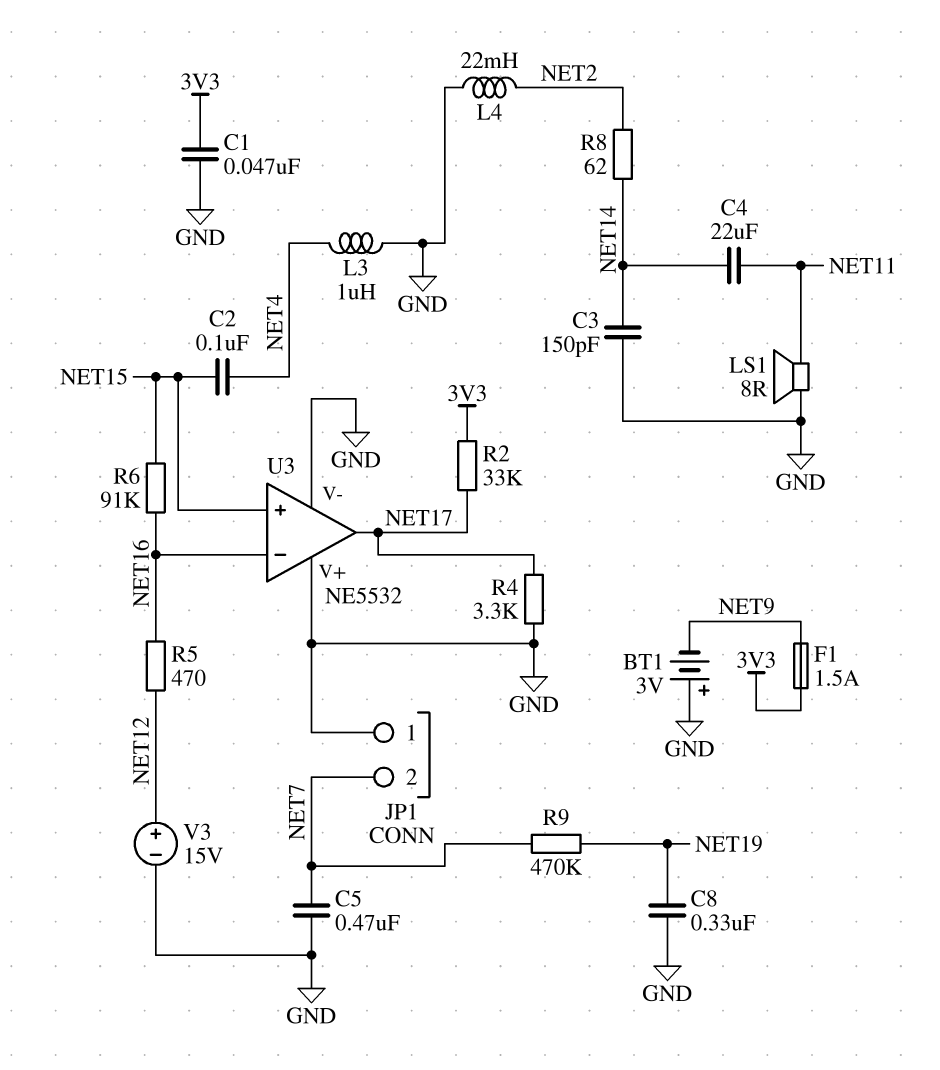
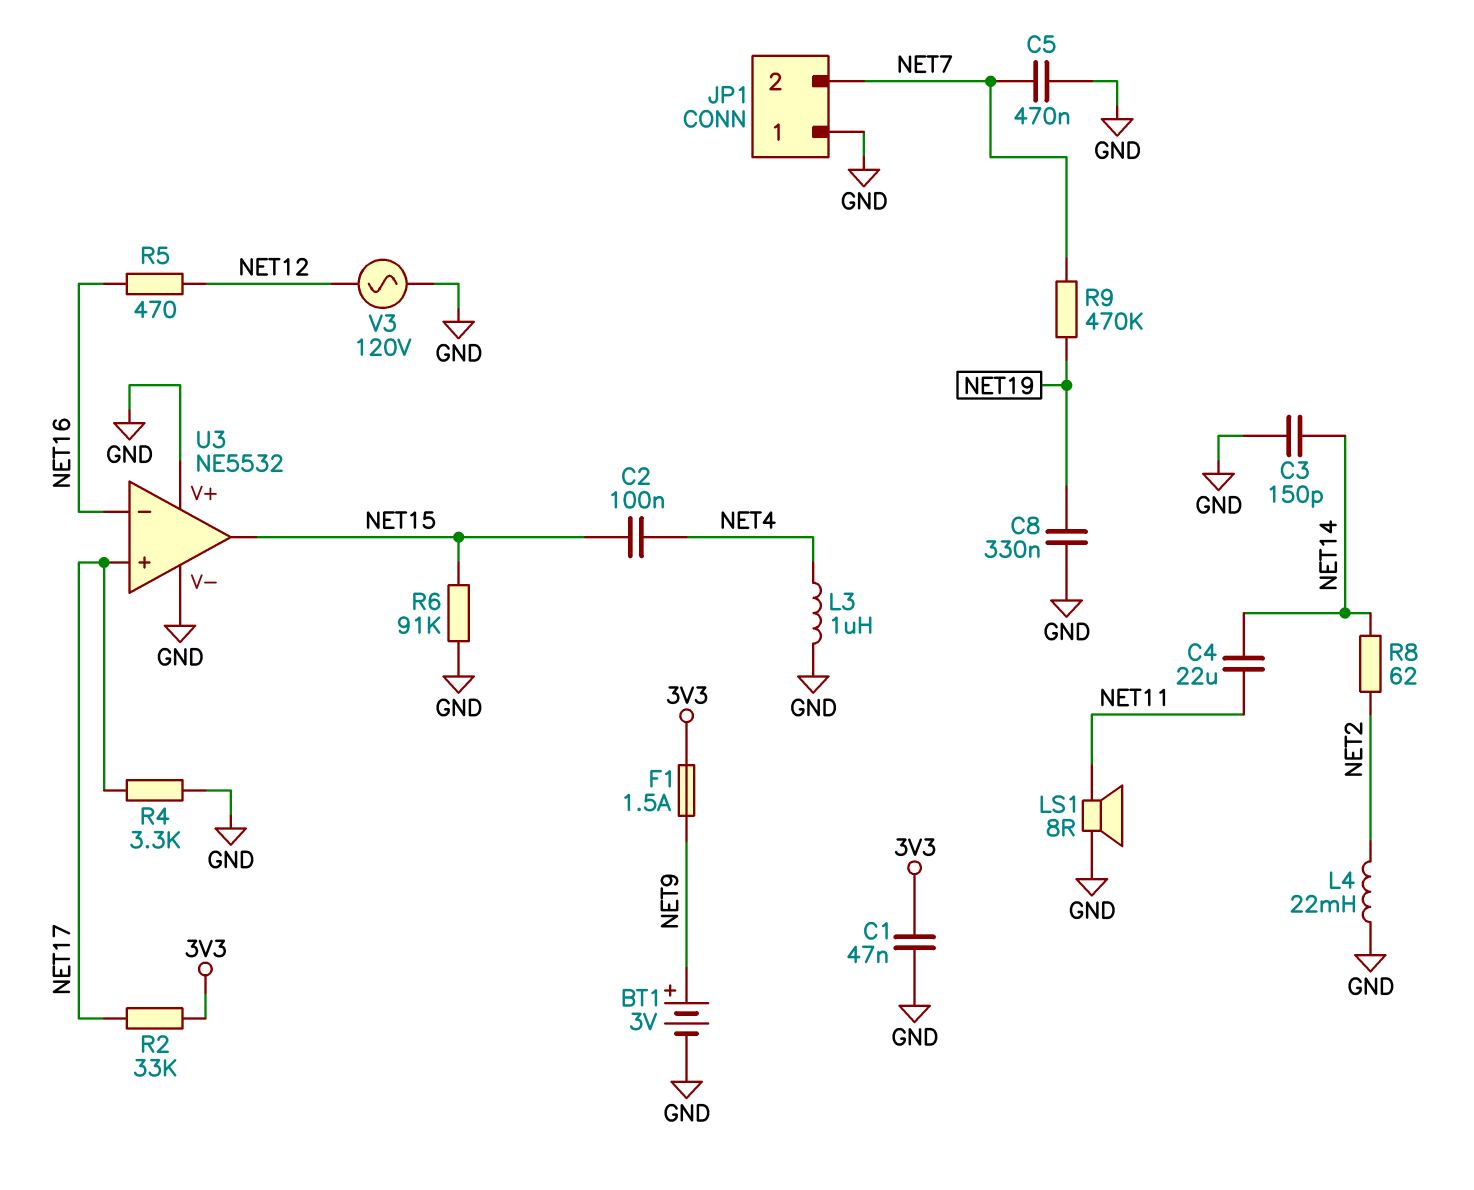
BT1: 3V (plus GND, minus NET9) -> 3V (plus NET9, minus GND)
R6: 91k (NET15, NET16) -> 91k (GND, NET15)
U3 pin in+: NET15 -> NET17
U3 pin out: NET17 -> NET15
V3: 15V (plus NET12, minus GND) -> AC 120V (GND, NET12)

